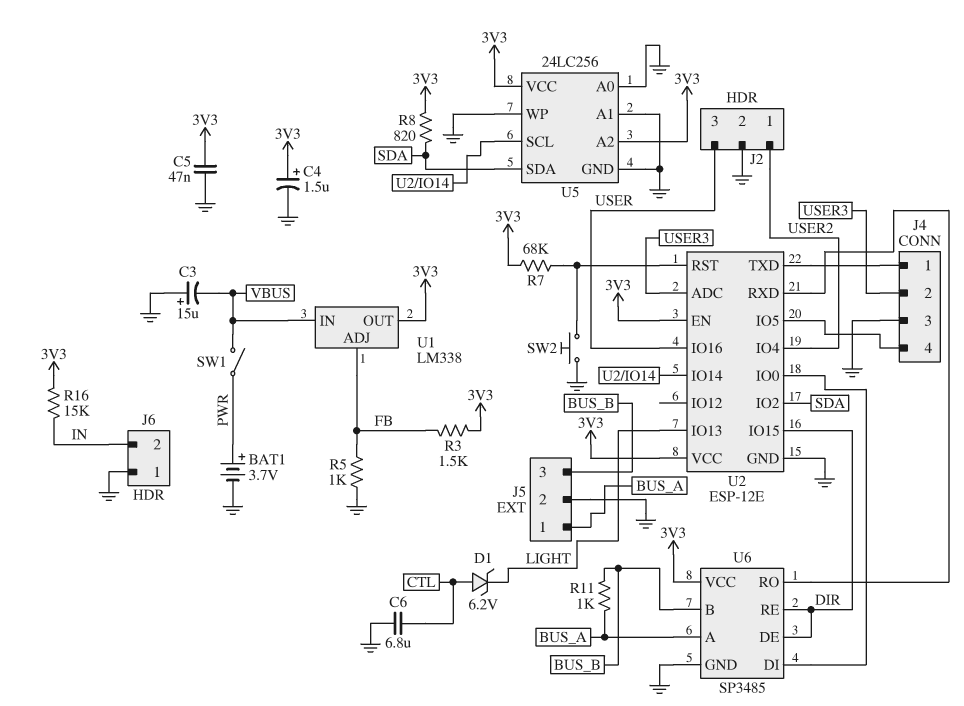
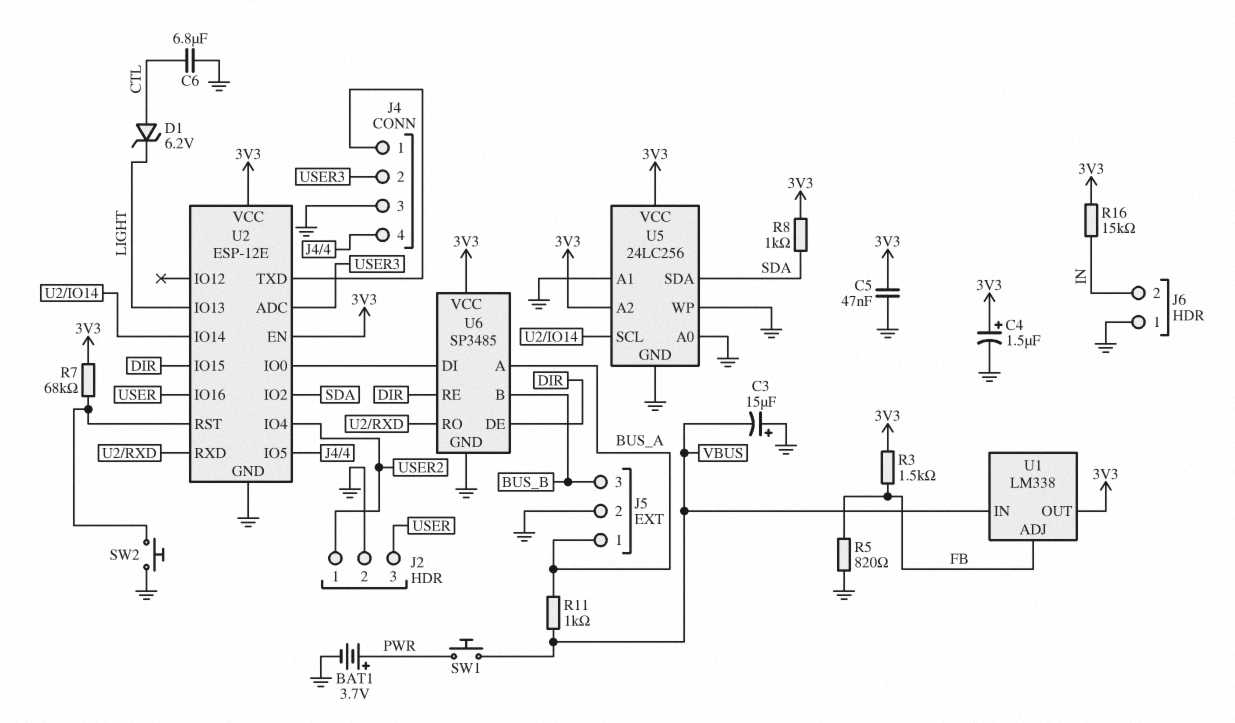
R5: 1k (FB, GND) -> 820 (FB, GND)
R8: 820 (3V3, SDA) -> 1k (3V3, SDA)
R11: 1k (BUS_A, BUS_B) -> 1k (BUS_A, VBUS)
SW1: switch (PWR, VBUS) -> button (PWR, VBUS)

